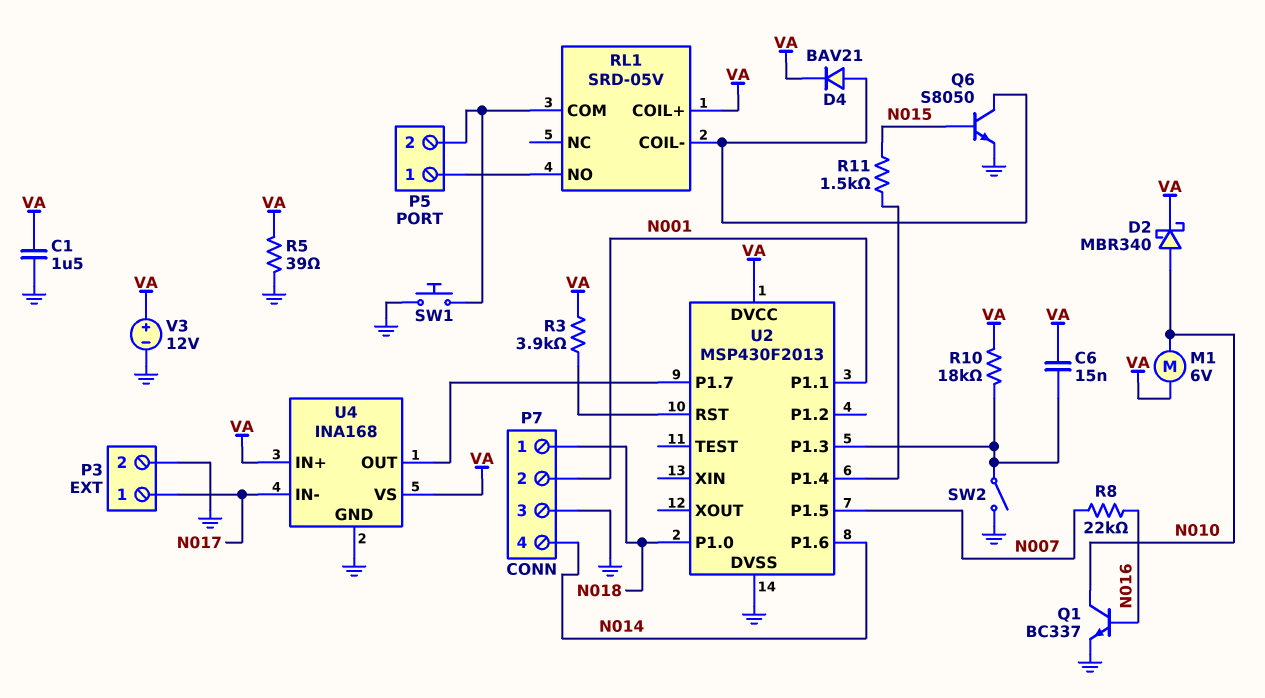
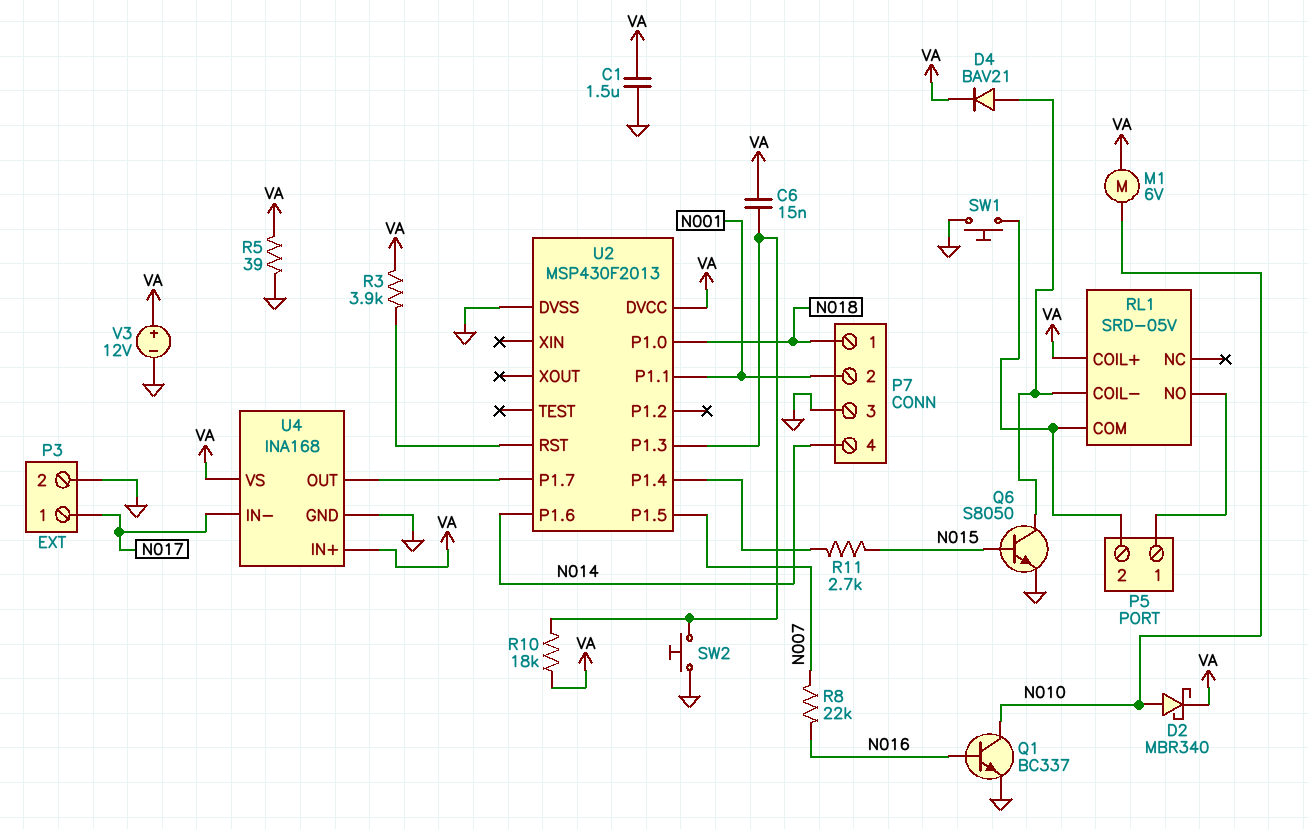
R11: 1.5k (N015, U2/P1.4) -> 2.7k (N015, U2/P1.4)
SW2: switch (GND, U2/P1.3) -> button (GND, U2/P1.3)

